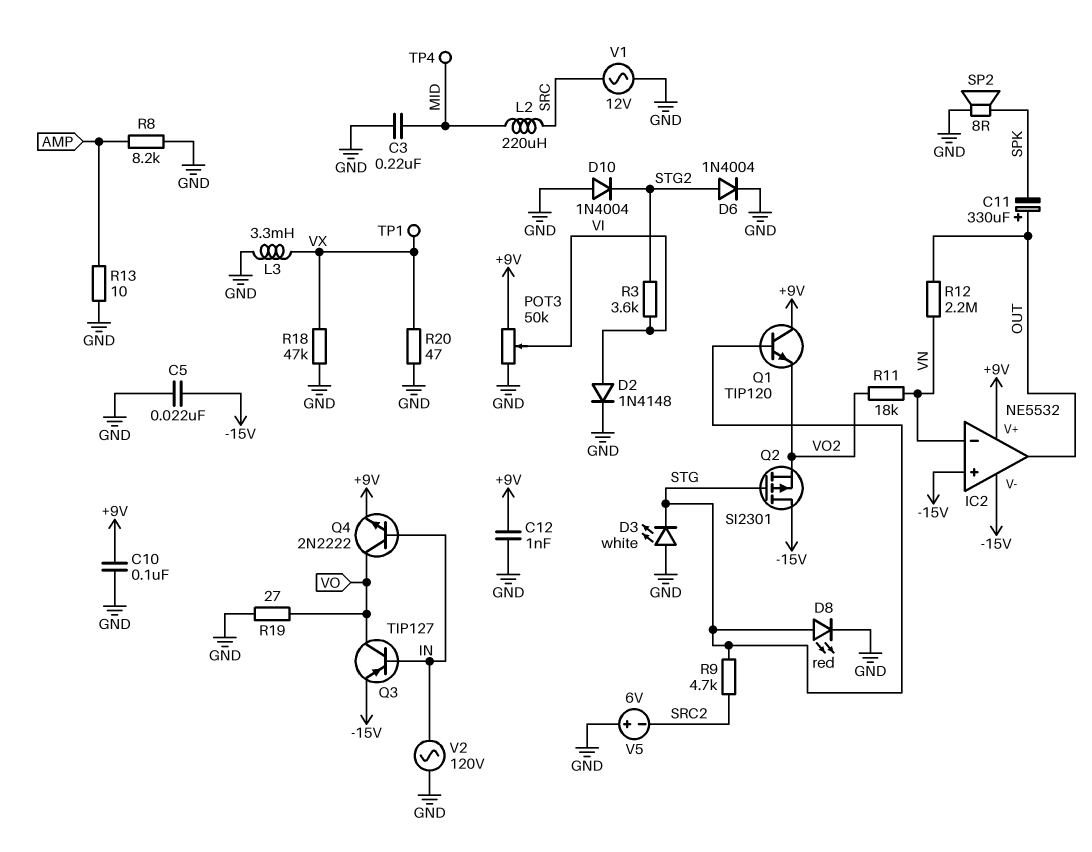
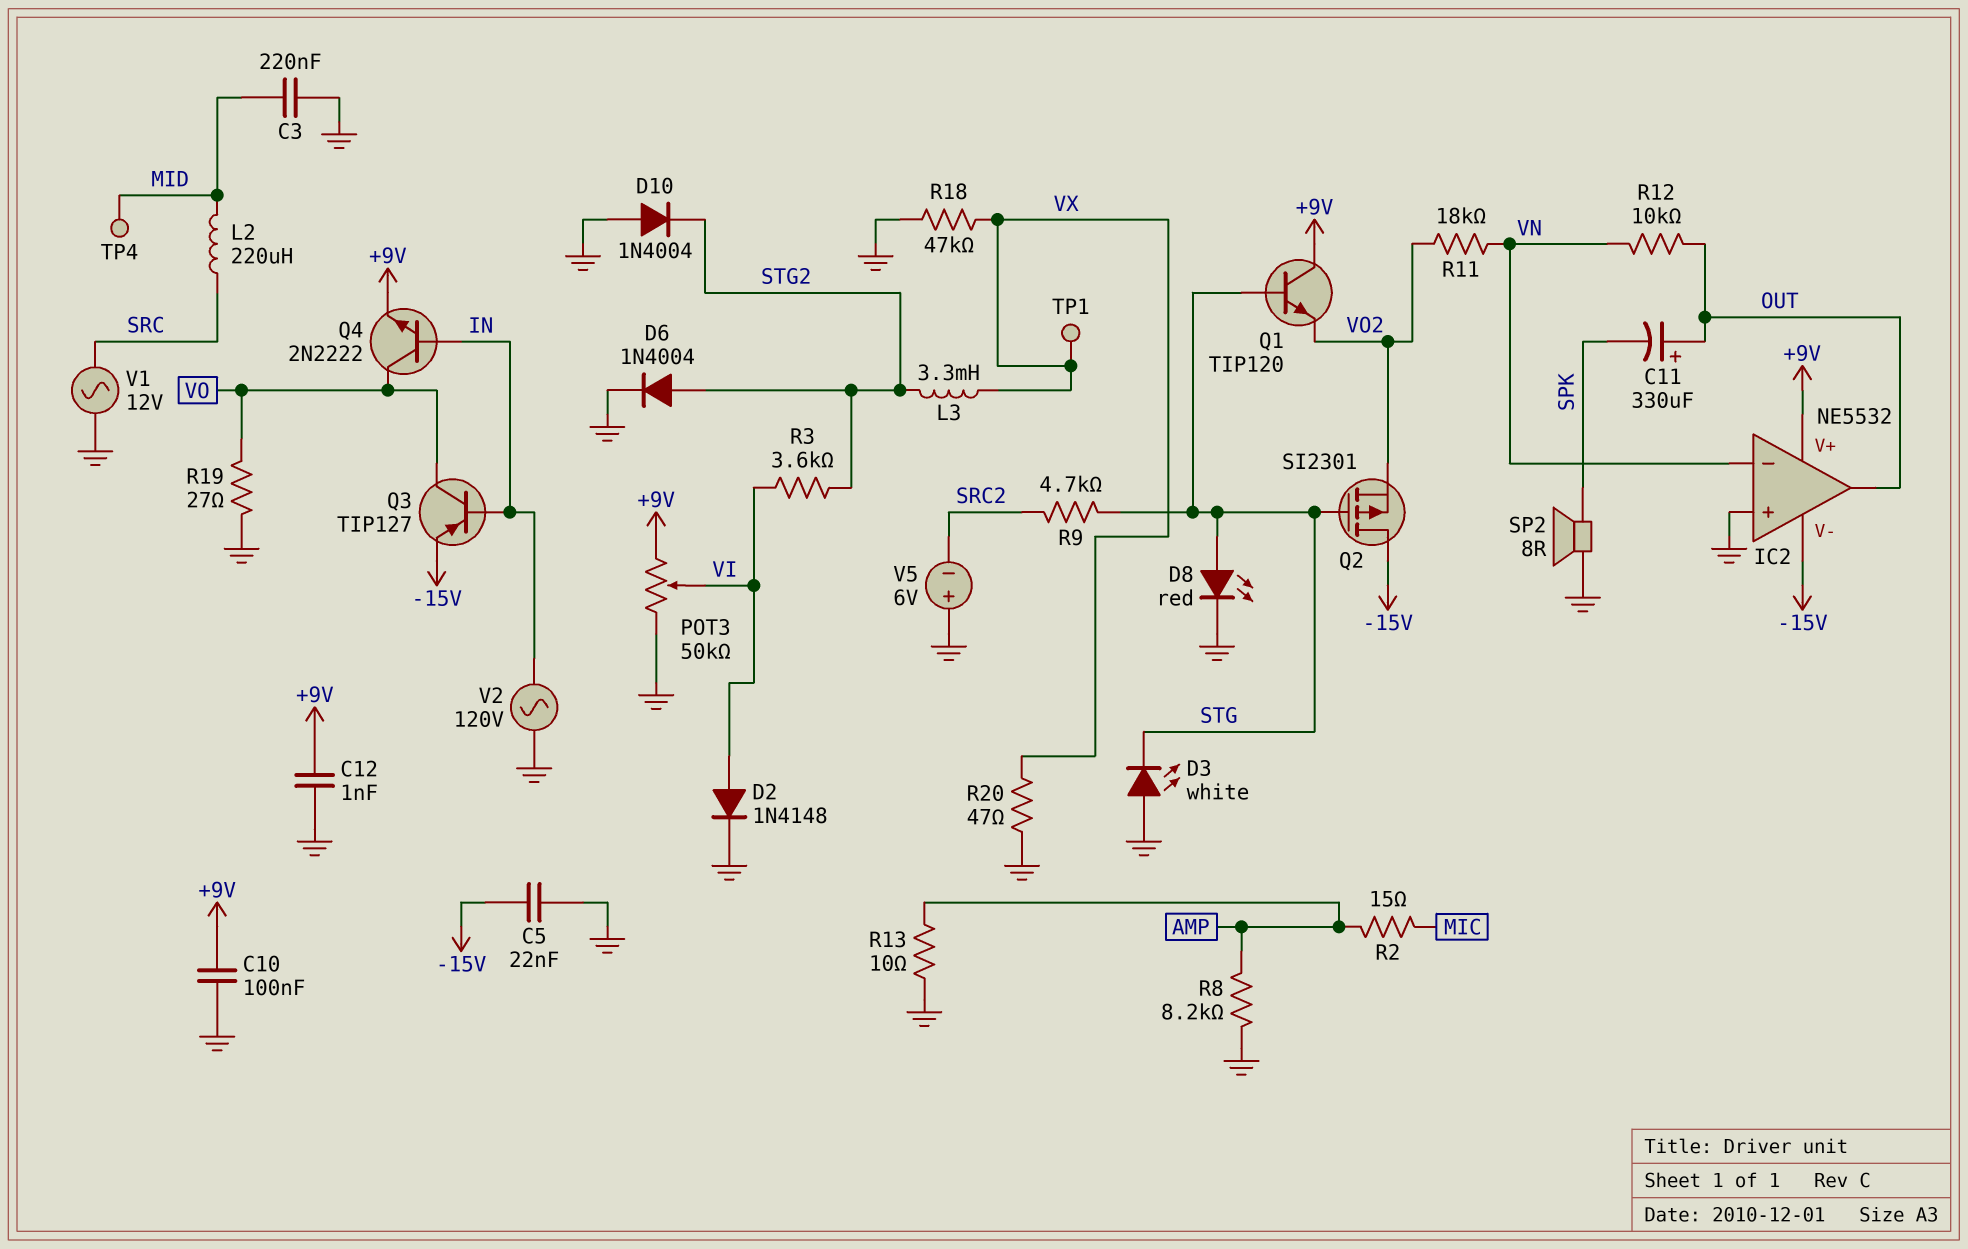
IC2 pin in+: -15V -> GND
L3: 3.3mH (GND, VX) -> 3.3mH (STG2, VX)
R2: none -> 15 (AMP, MIC)
R12: 2.2M (OUT, VN) -> 10k (OUT, VN)

